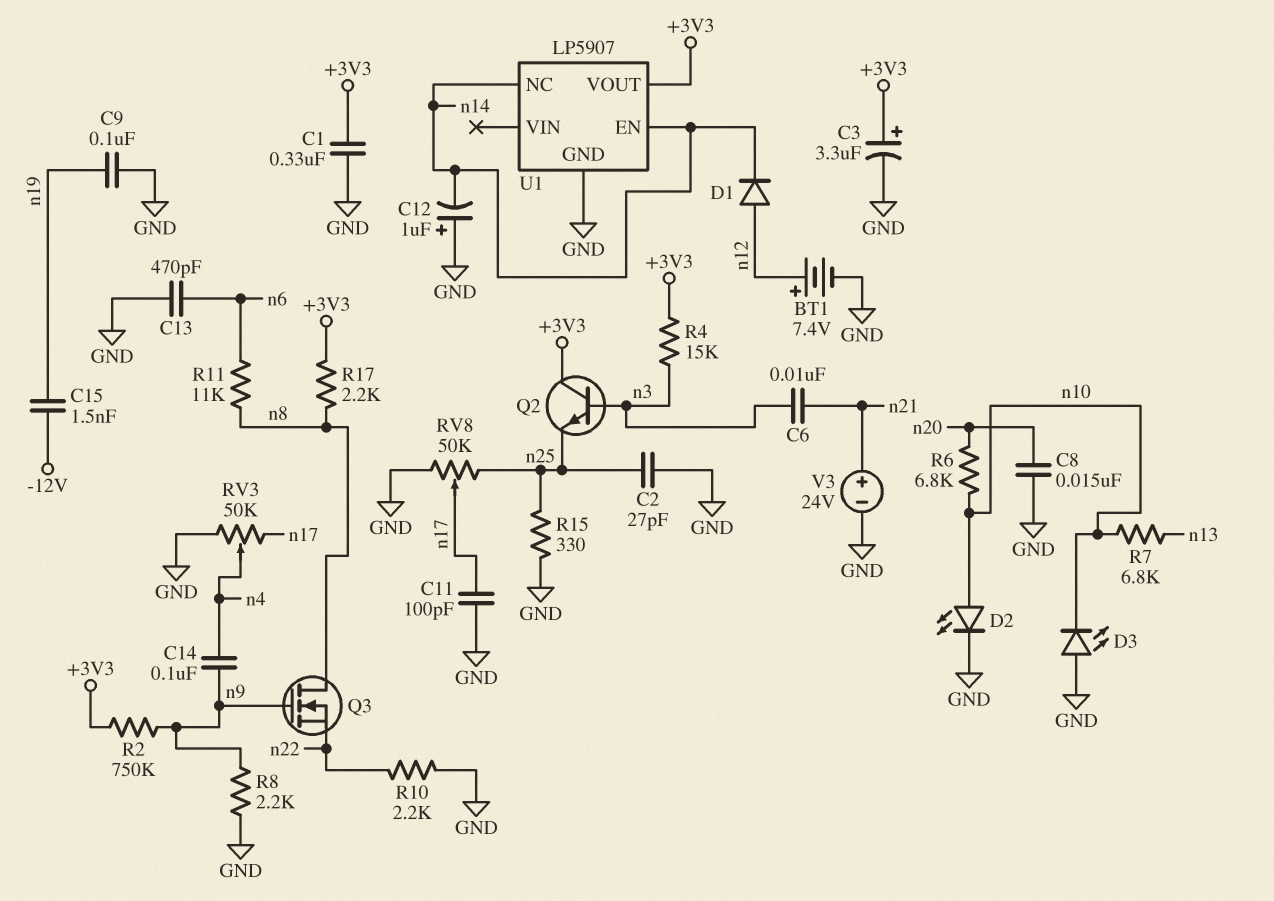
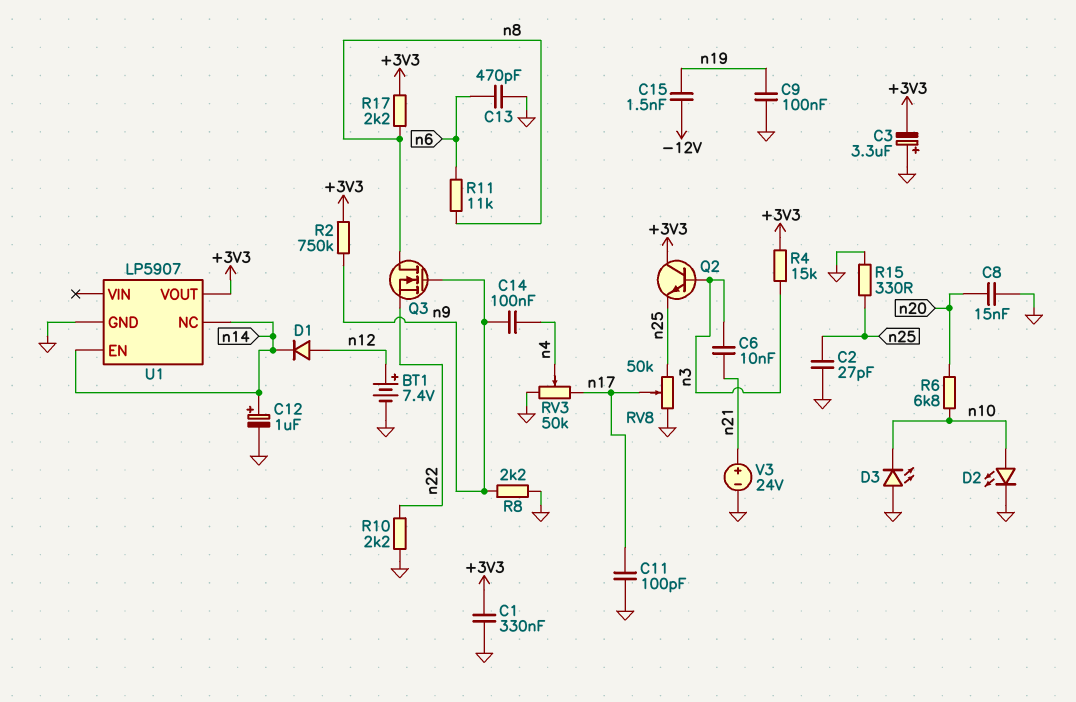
C3: 3.3uF (plus +3V3, minus GND) -> 3.3uF (plus GND, minus +3V3)
C12: 1uF (plus GND, minus n14) -> 1uF (plus n14, minus GND)
R7: 6.8k (n10, n13) -> none

